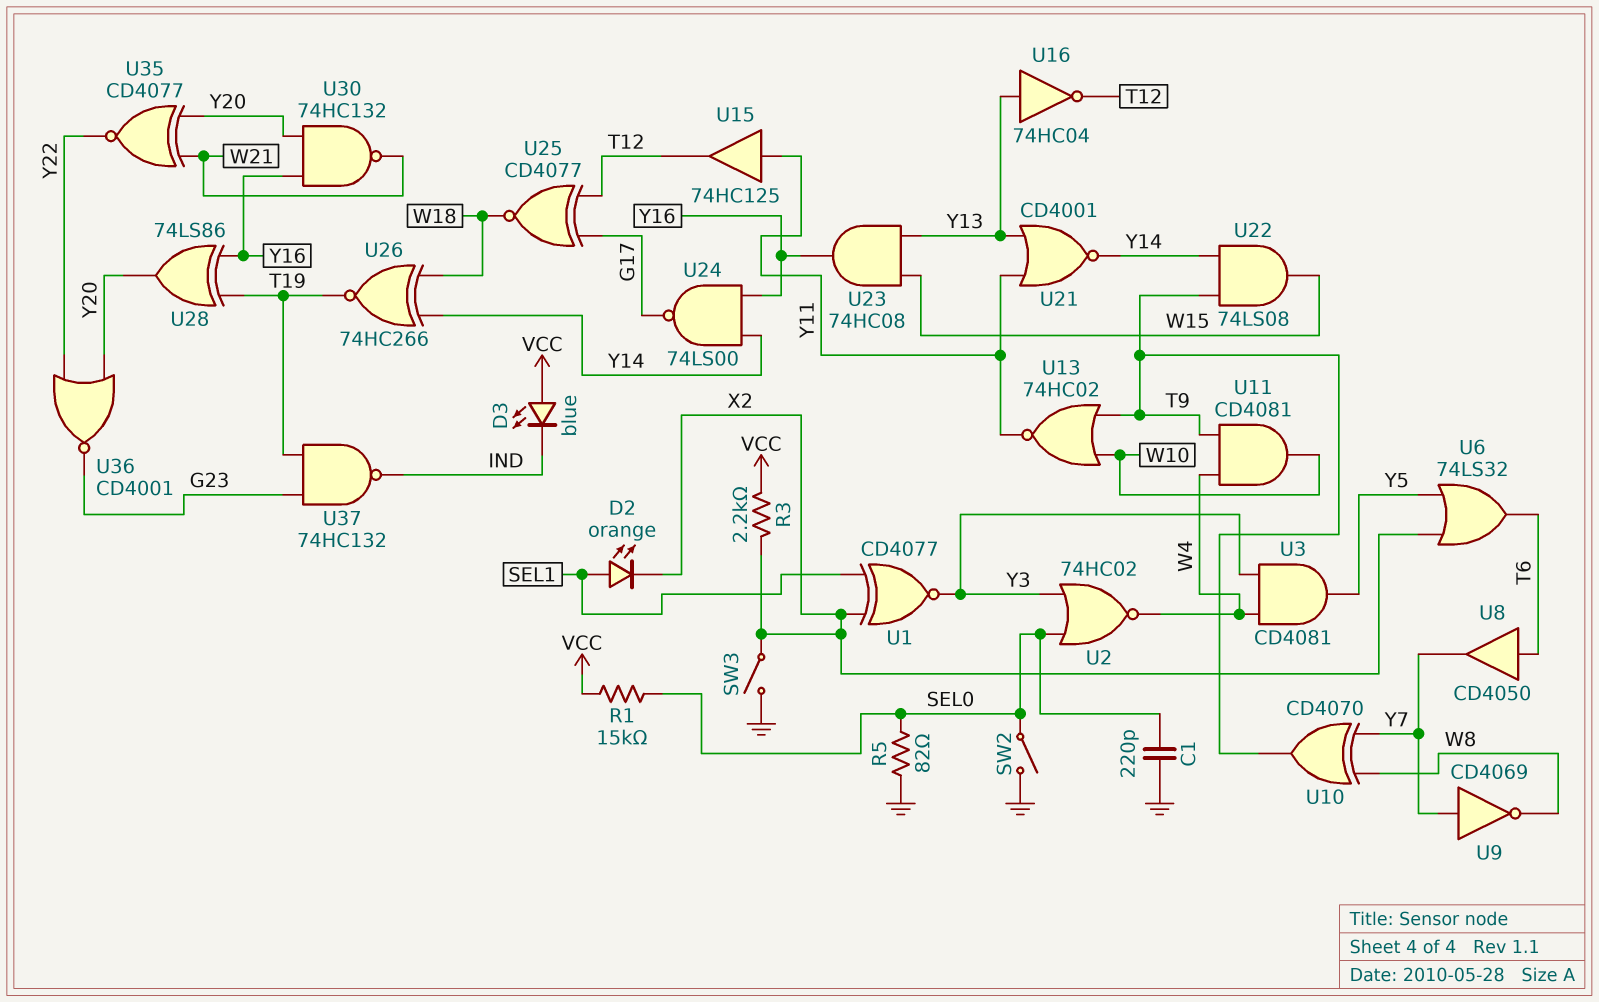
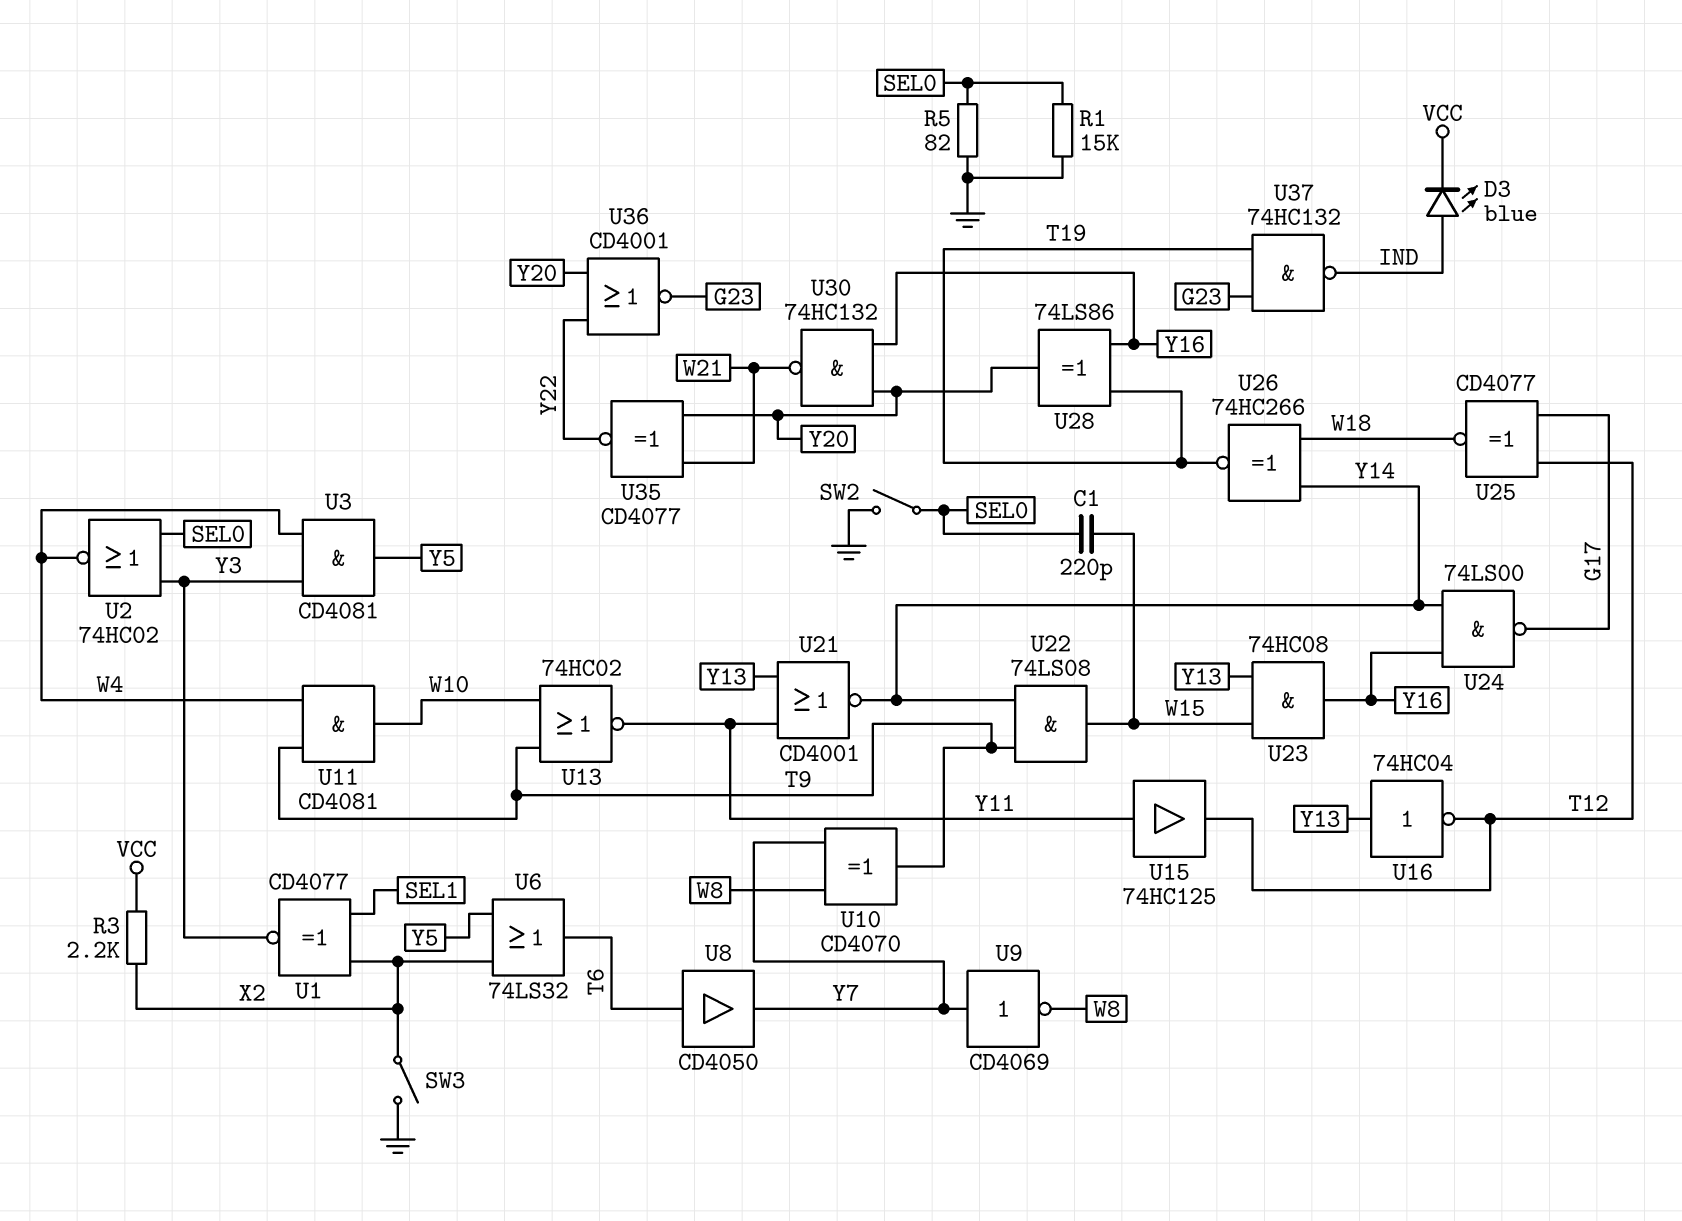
C1: 220pF (GND, SEL0) -> 220pF (SEL0, W15)
D2: LED orange (A SEL1, K X2) -> none
D3: LED blue (A VCC, K IND) -> LED blue (A IND, K VCC)
R1: 15k (SEL0, VCC) -> 15k (GND, SEL0)

